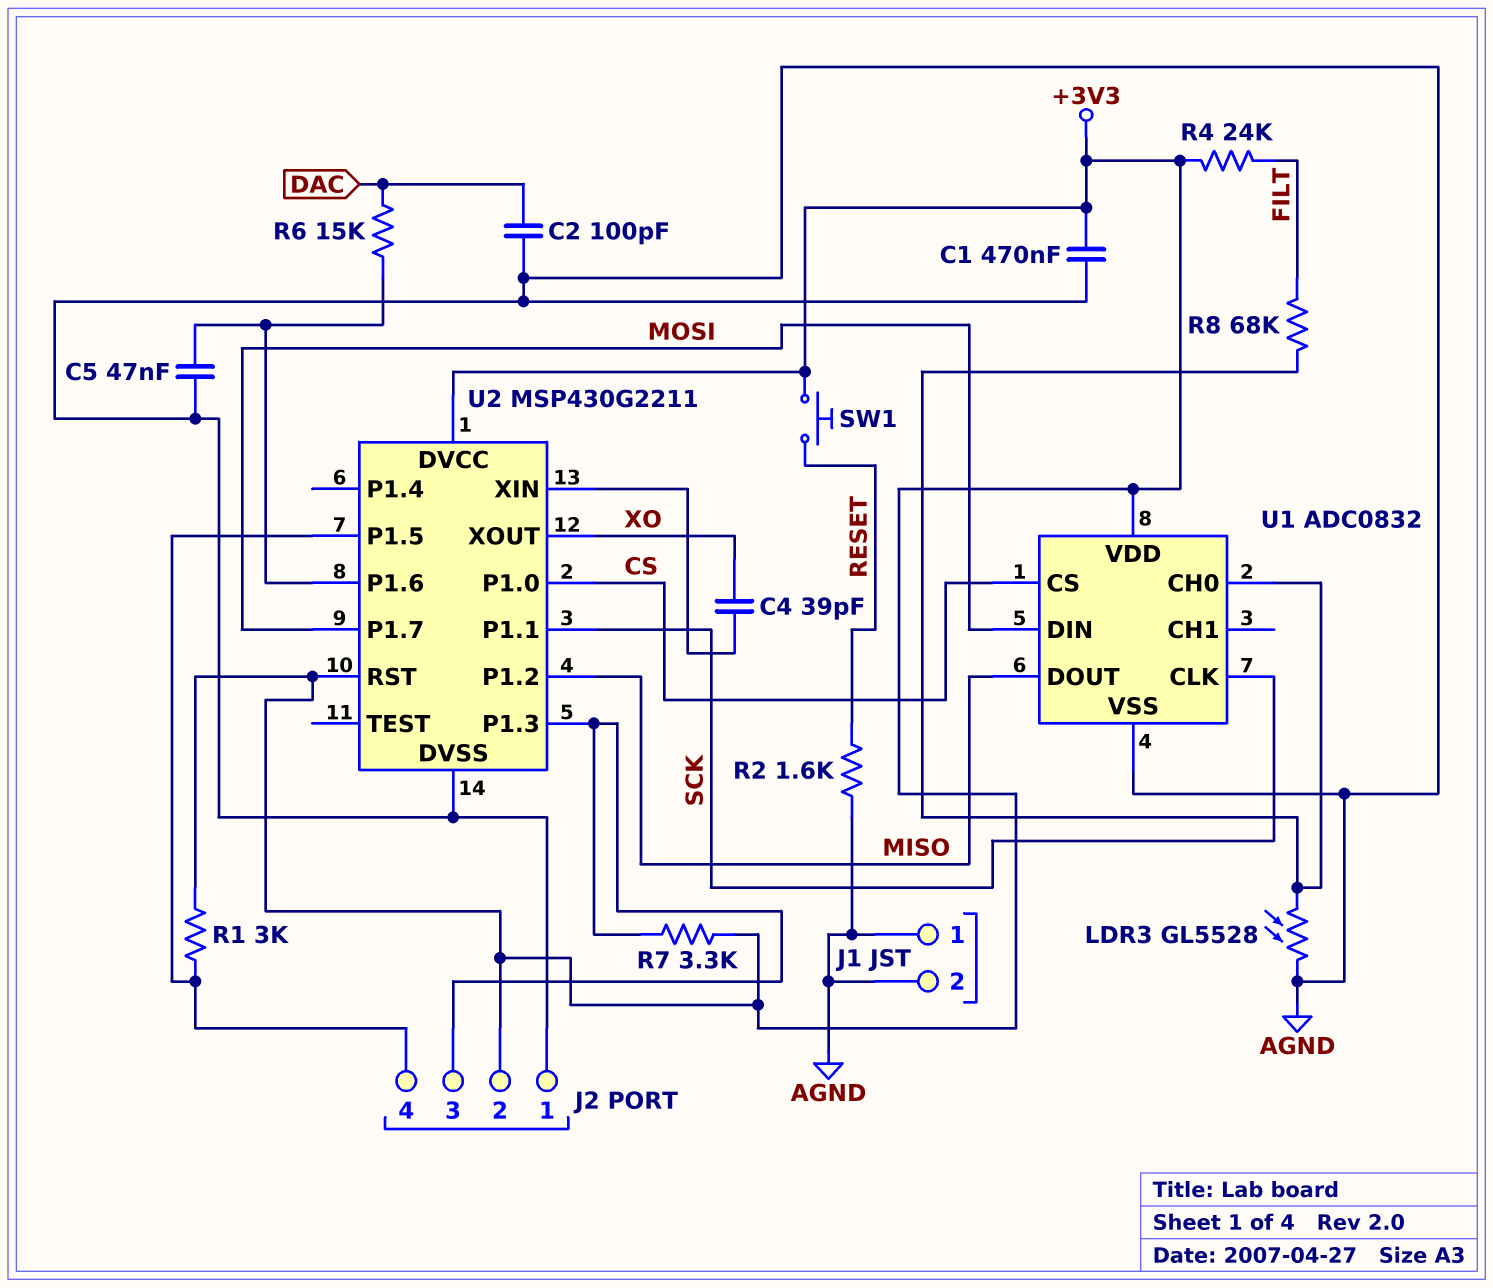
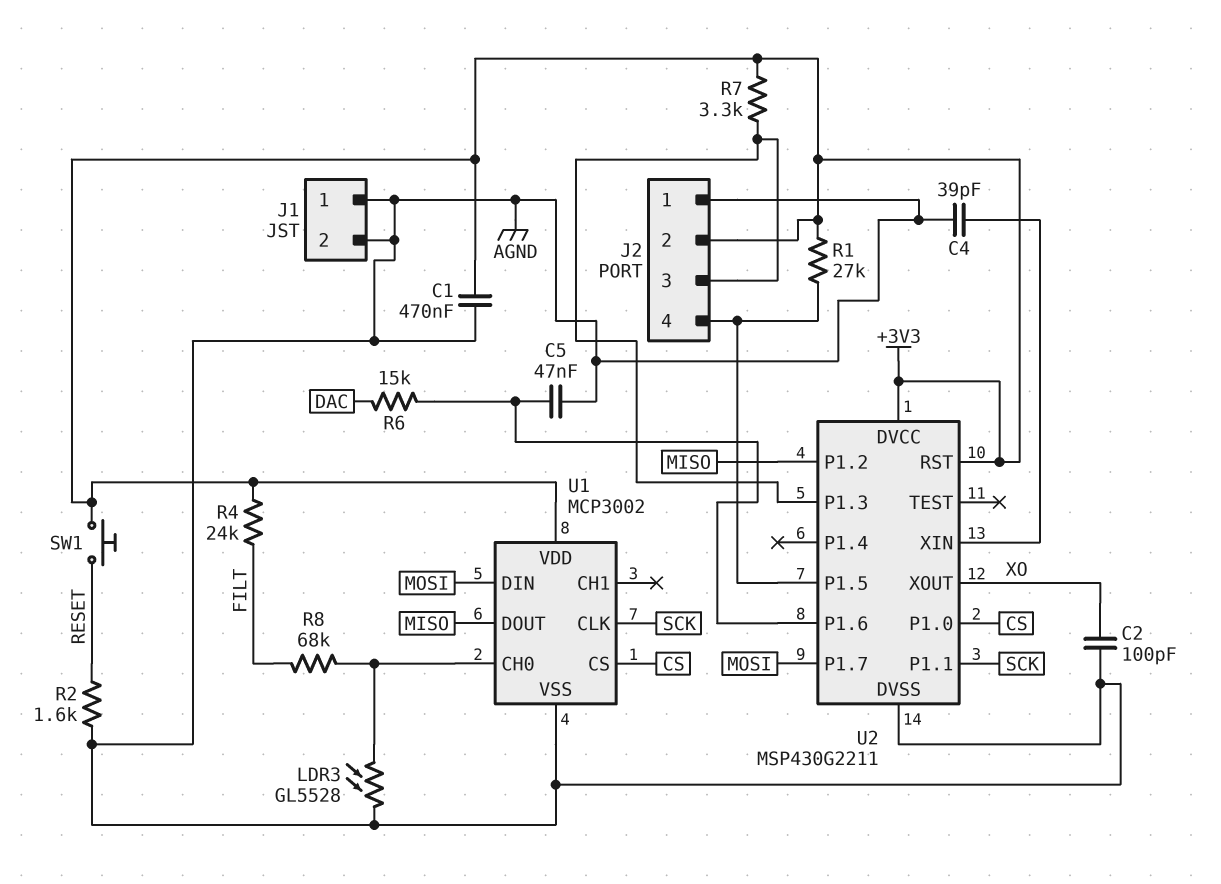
C2: 100pF (AGND, DAC) -> 100pF (AGND, XO)
C4: 39pF (U2/XIN, XO) -> 39pF (AGND, U2/XIN)
R1: 3k (+3V3, J2/4) -> 27k (+3V3, J2/4)
U1: ADC0832 -> MCP3002

